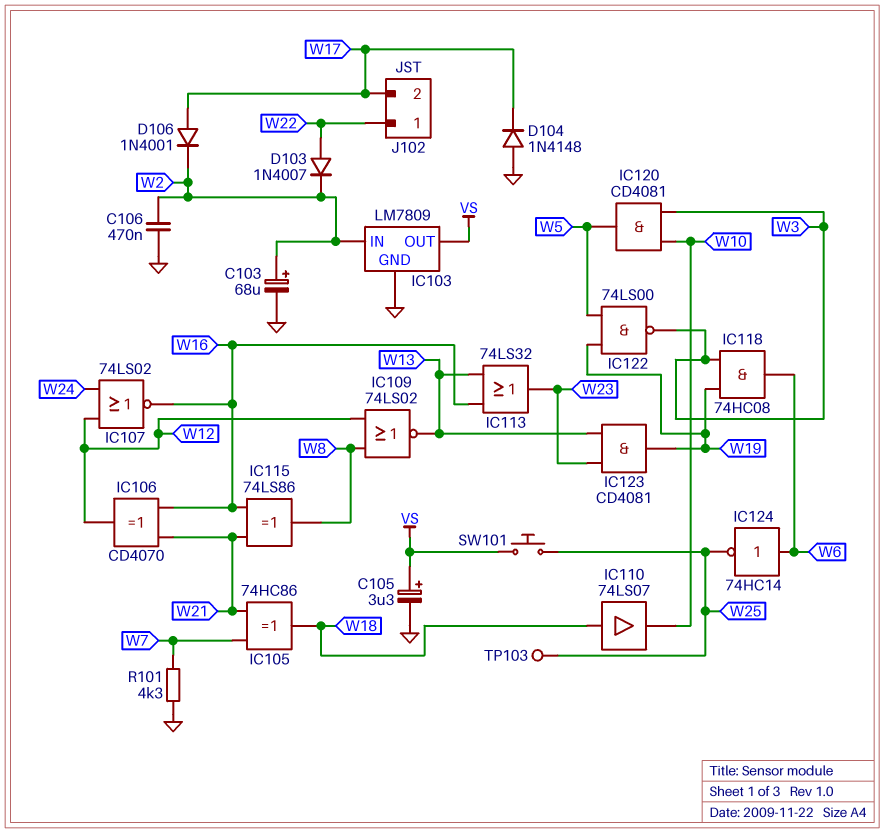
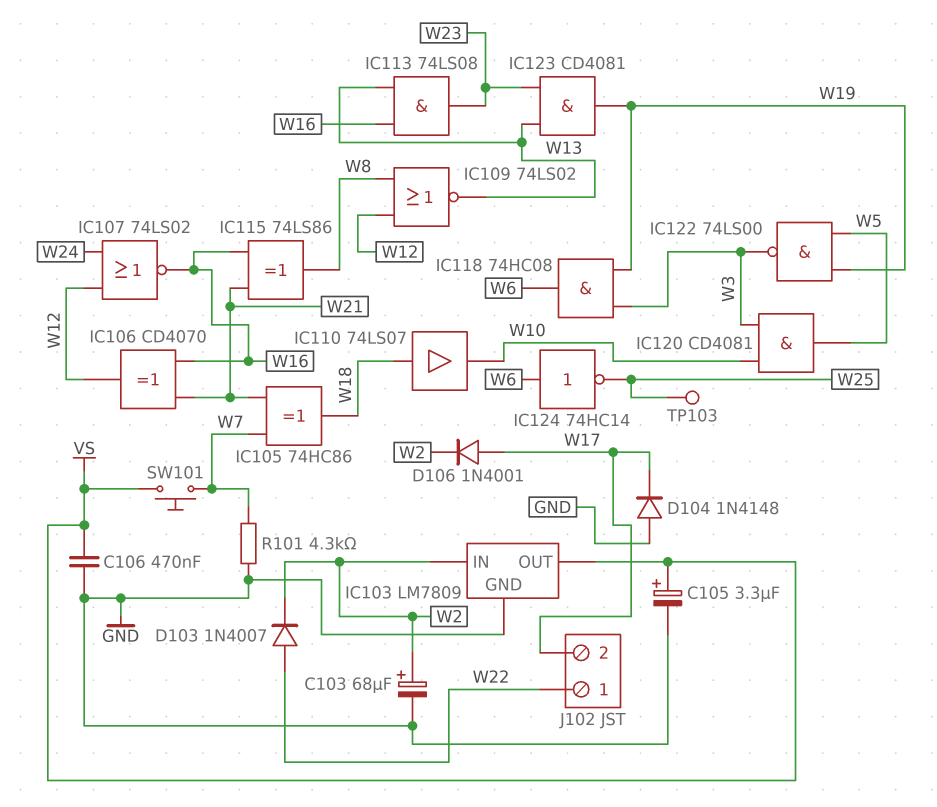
C106: 470nF (GND, W2) -> 470nF (GND, VS)
IC113: OR 74LS32 (in W13, in W16, out W23) -> AND 74LS08 (in W13, in W16, out W23)
SW101: button (VS, W25) -> button (VS, W7)

